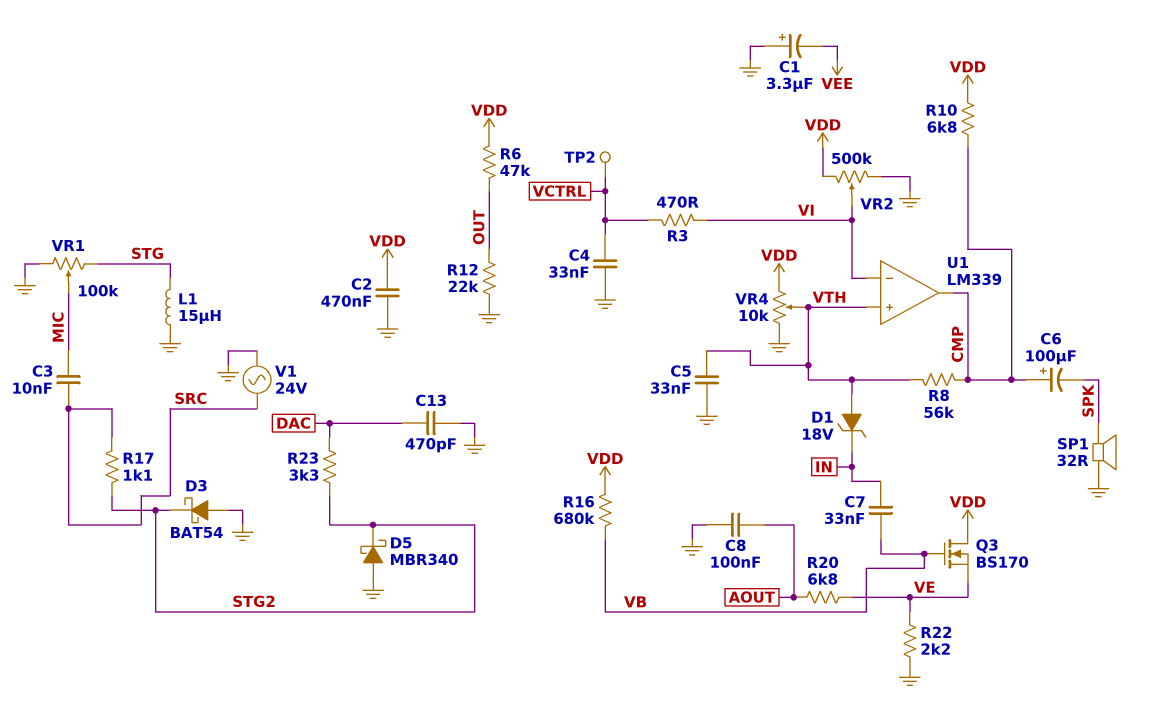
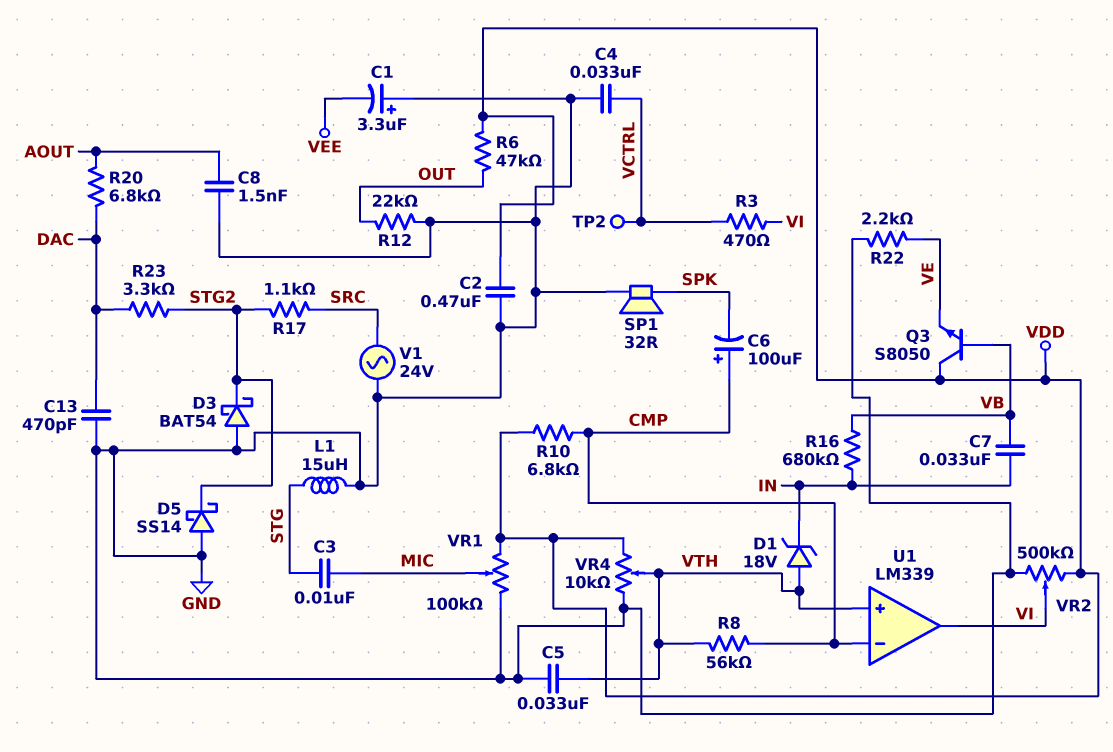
C3: 10nF (MIC, SRC) -> 10nF (MIC, STG)
C8: 100nF (AOUT, GND) -> 1.5nF (AOUT, GND)
D5: schottky MBR340 (A GND, K STG2) -> schottky SS14 (A GND, K STG2)
Q3: NMOS BS170 (G VB, D VDD, S VE) -> NPN S8050 (B VB, C VDD, E VE)
R16: 680k (VB, VDD) -> 680k (IN, VB)
R20: 6.8k (AOUT, VE) -> 6.8k (AOUT, DAC)
U1 pin in-: VI -> CMP
U1 pin out: CMP -> VI
VR1: 100k (GND, STG, wiper MIC) -> 100k (GND, VDD, wiper MIC)

